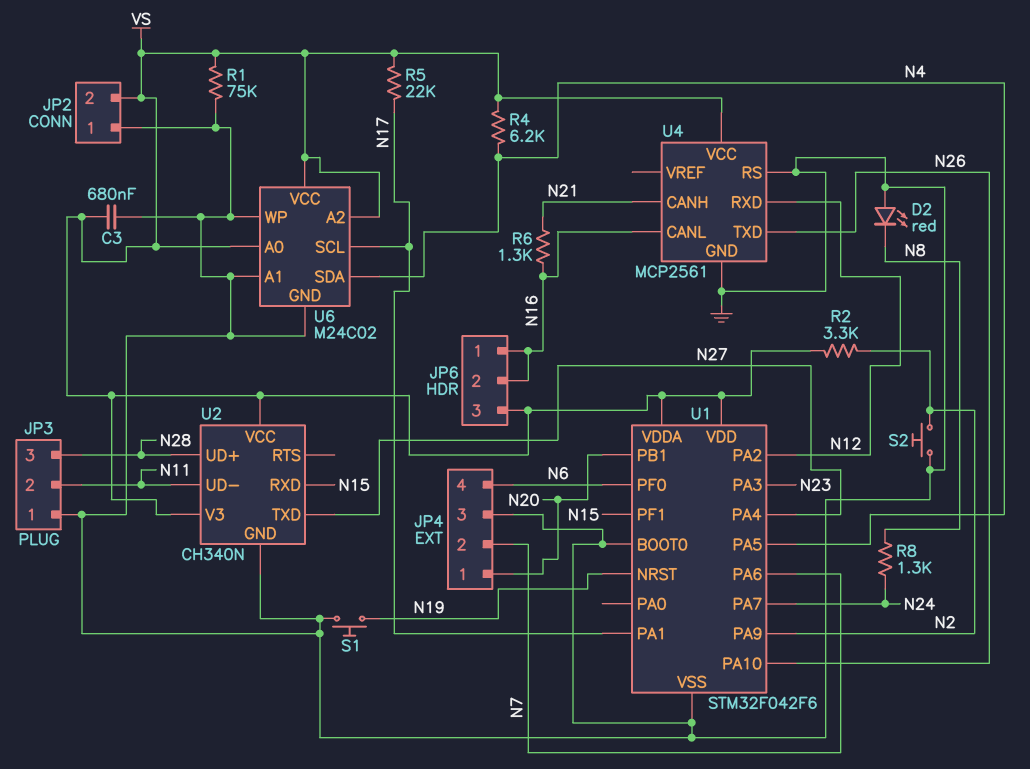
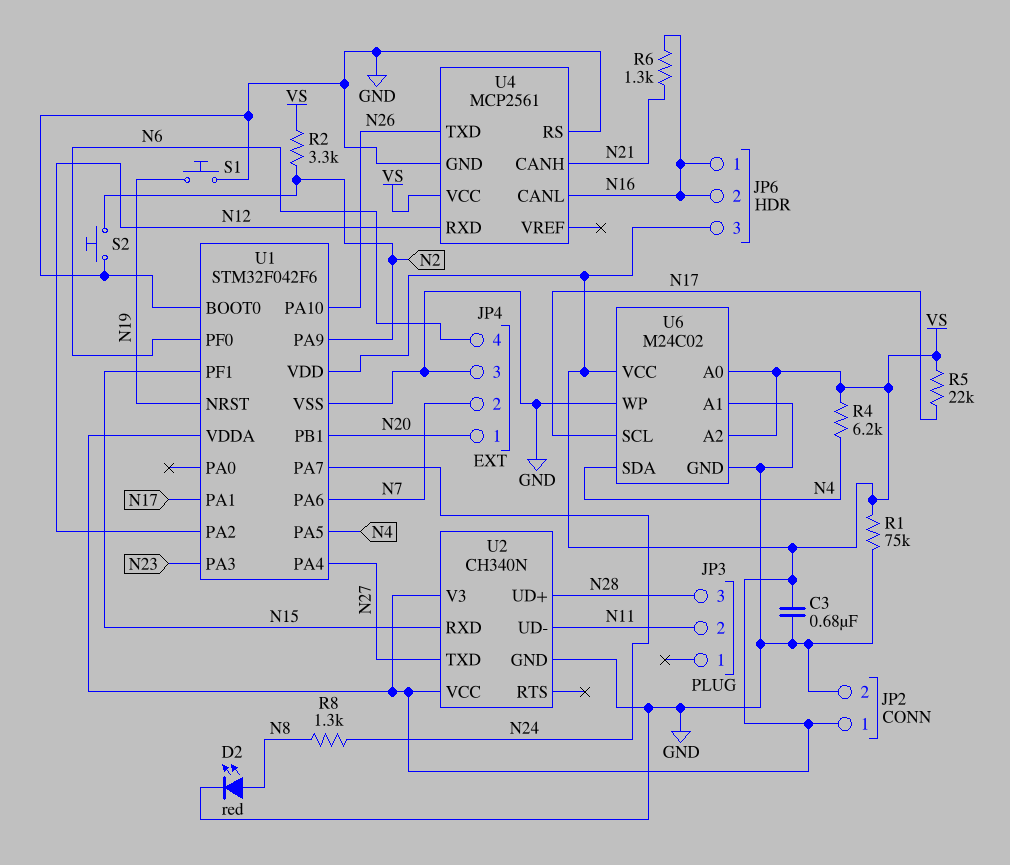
D2: LED red (A GND, K N8) -> LED red (A N8, K GND)
JP2 pin 1: GND -> VS
JP2 pin 2: VS -> GND
JP3 pin 1: GND -> none

